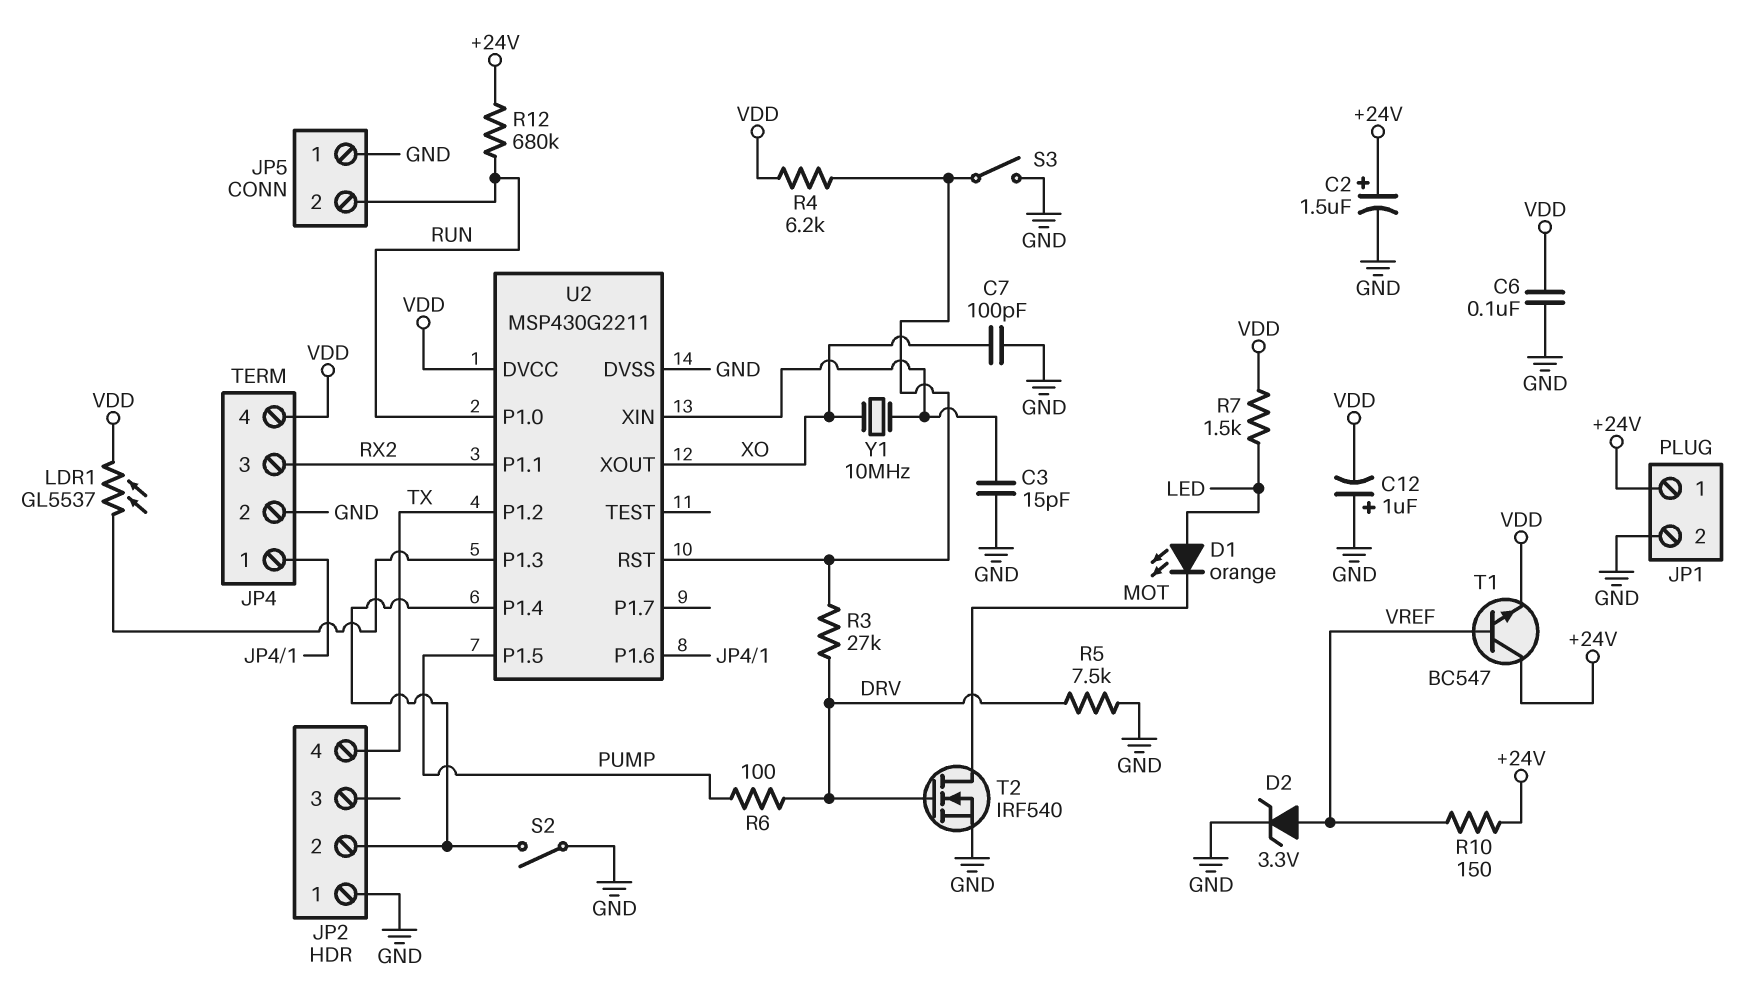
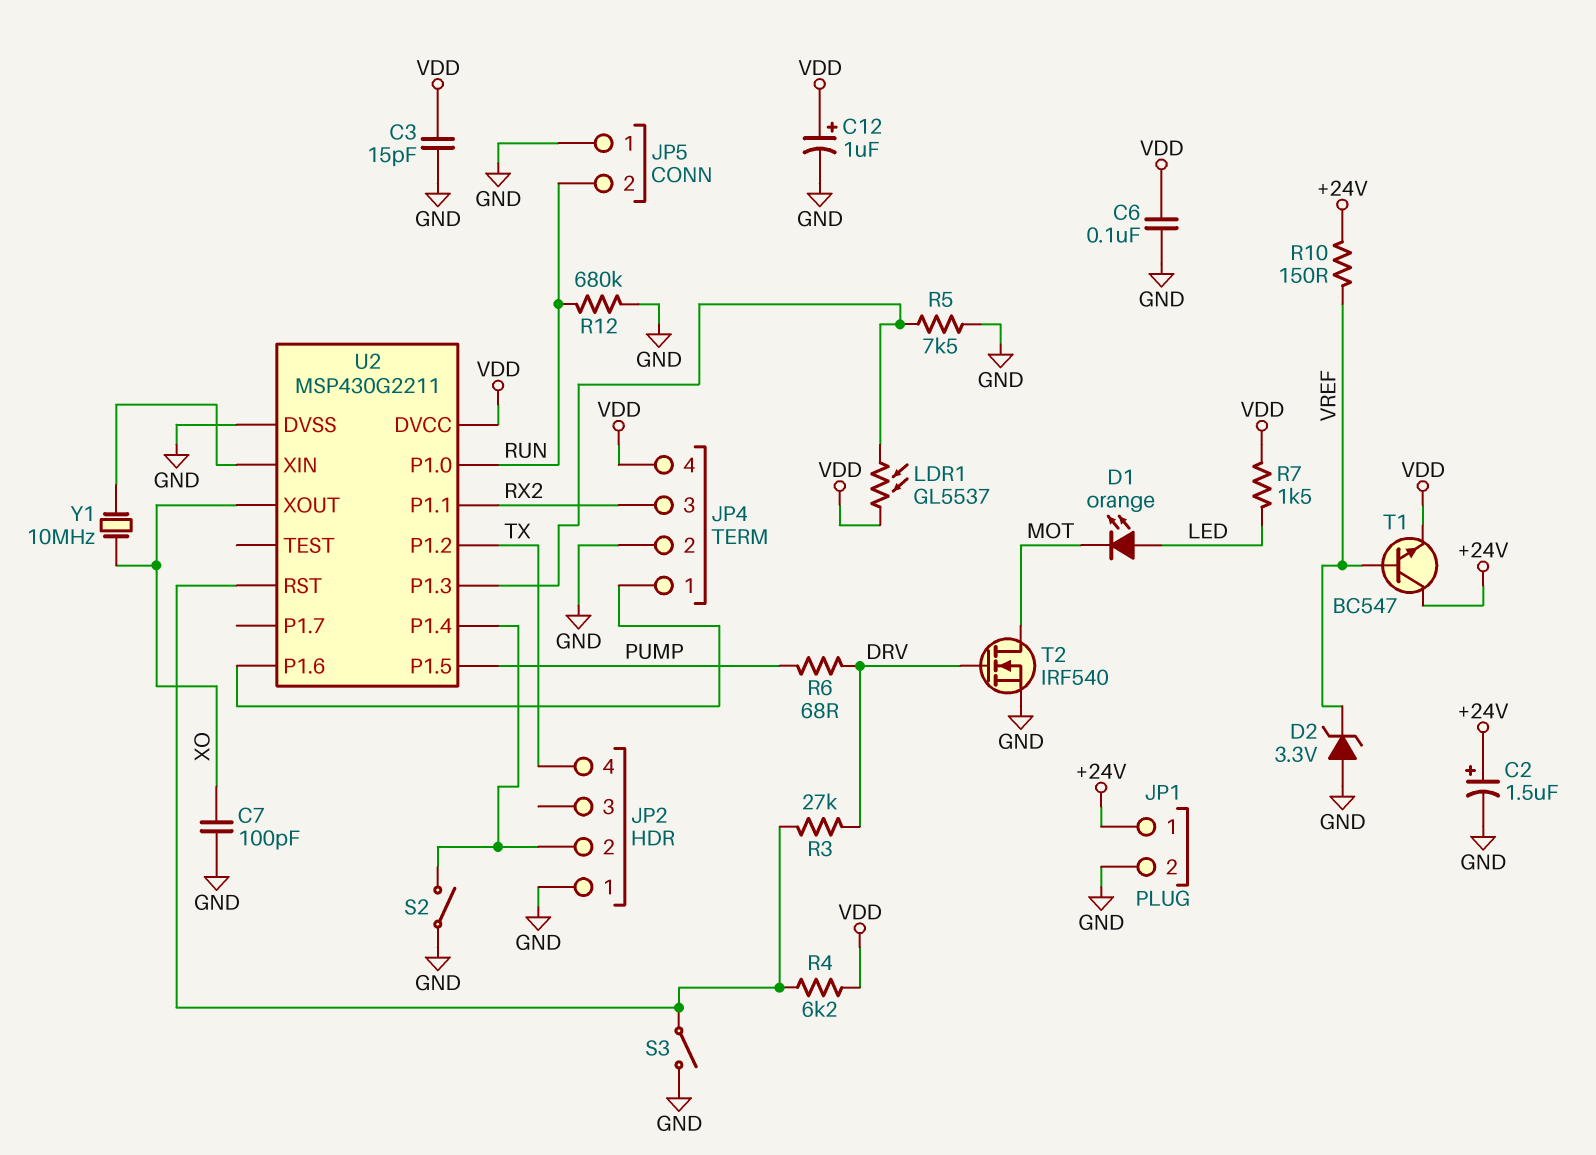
C3: 15pF (GND, U2/XIN) -> 15pF (GND, VDD)
C12: 1uF (plus GND, minus VDD) -> 1uF (plus VDD, minus GND)
D2: zener 3.3V (A VREF, K GND) -> zener 3.3V (A GND, K VREF)
R5: 7.5k (DRV, GND) -> 7.5k (GND, U2/P1.3)
R6: 100 (DRV, PUMP) -> 68 (DRV, PUMP)
R12: 680k (+24V, RUN) -> 680k (GND, RUN)

